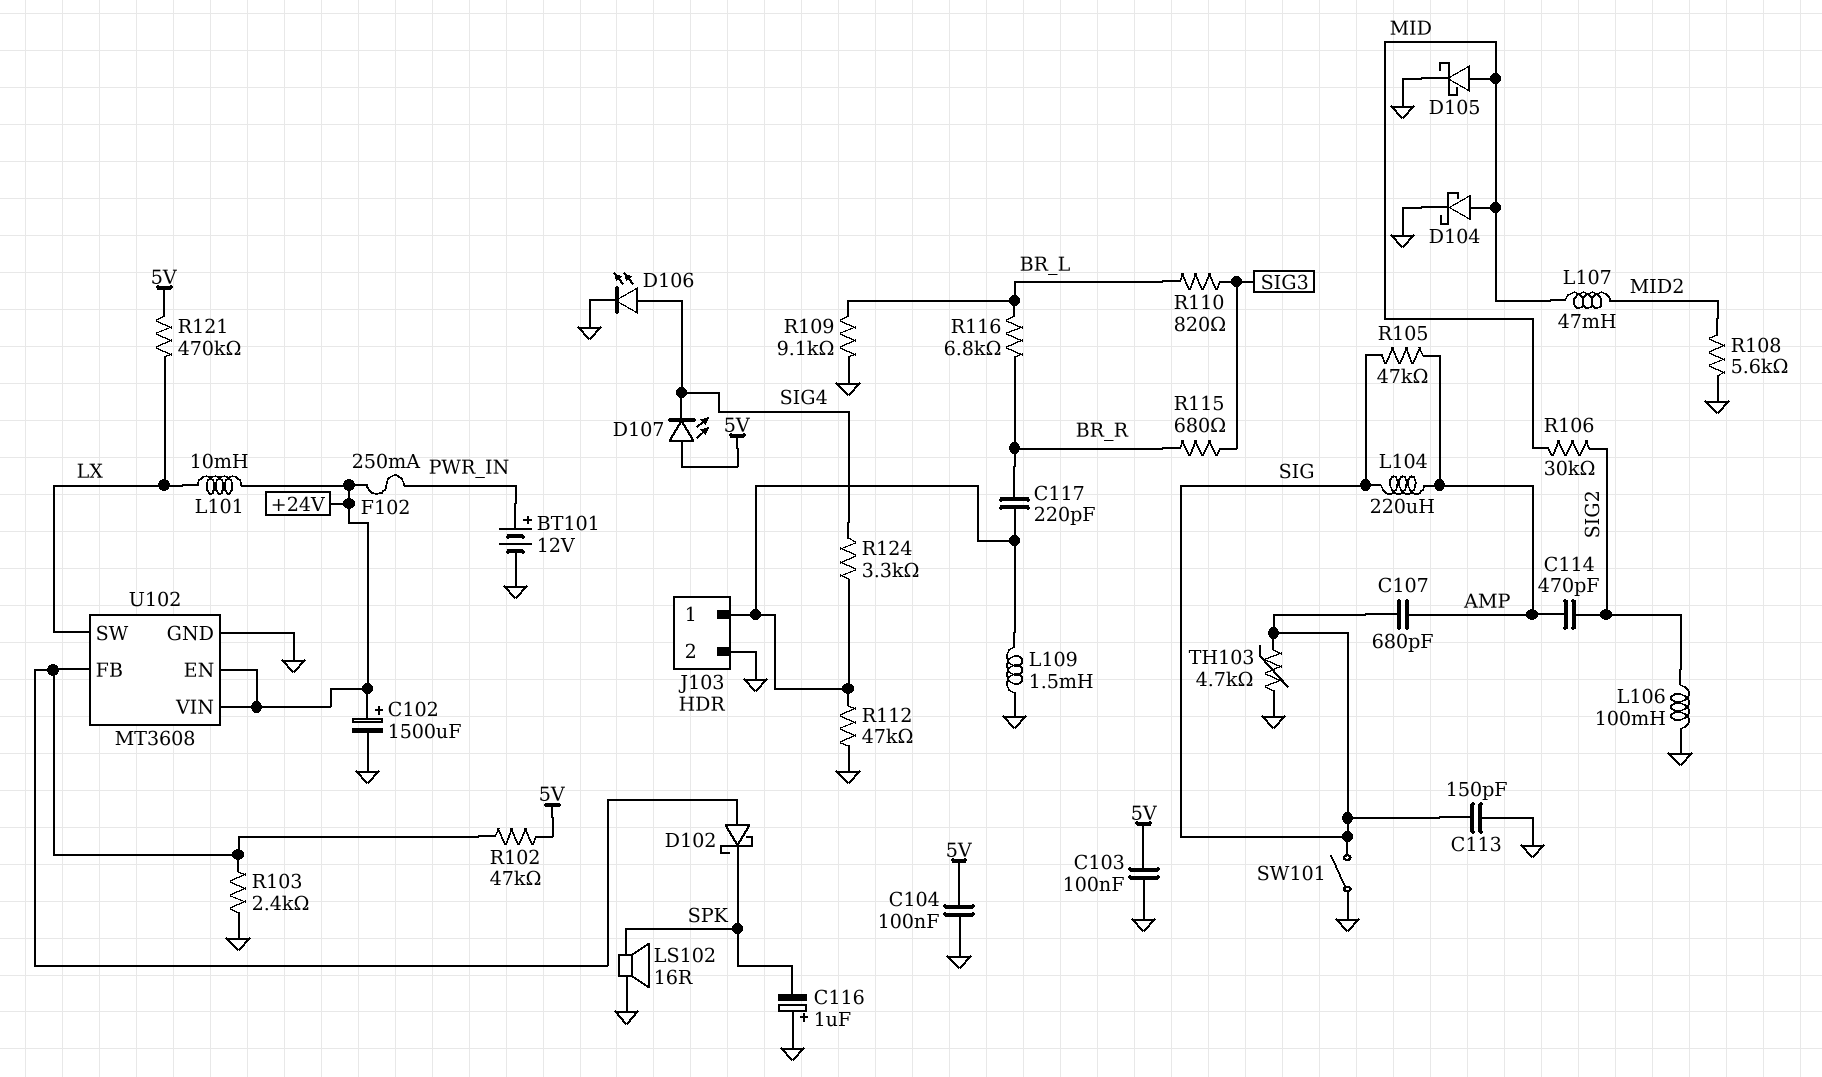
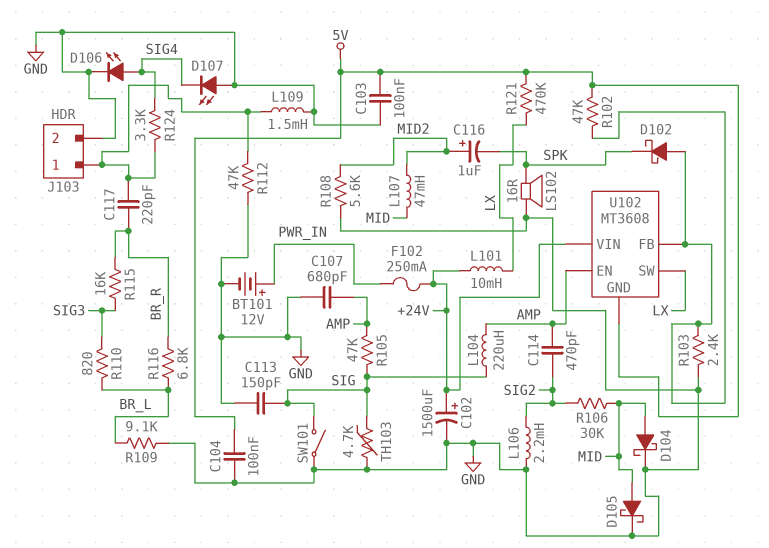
C107: 680pF (AMP, SIG) -> 680pF (AMP, GND)
C116: 1uF (plus GND, minus SPK) -> 1uF (plus MID2, minus SPK)
D107: LED (A 5V, K SIG4) -> LED (A GND, K SIG4)
L106: 100mH (GND, SIG2) -> 2.2mH (GND, SIG2)
R115: 680 (BR_R, SIG3) -> 16k (BR_R, SIG3)
U102 pin EN: +24V -> AMP
U102 pin GND: GND -> 5V

